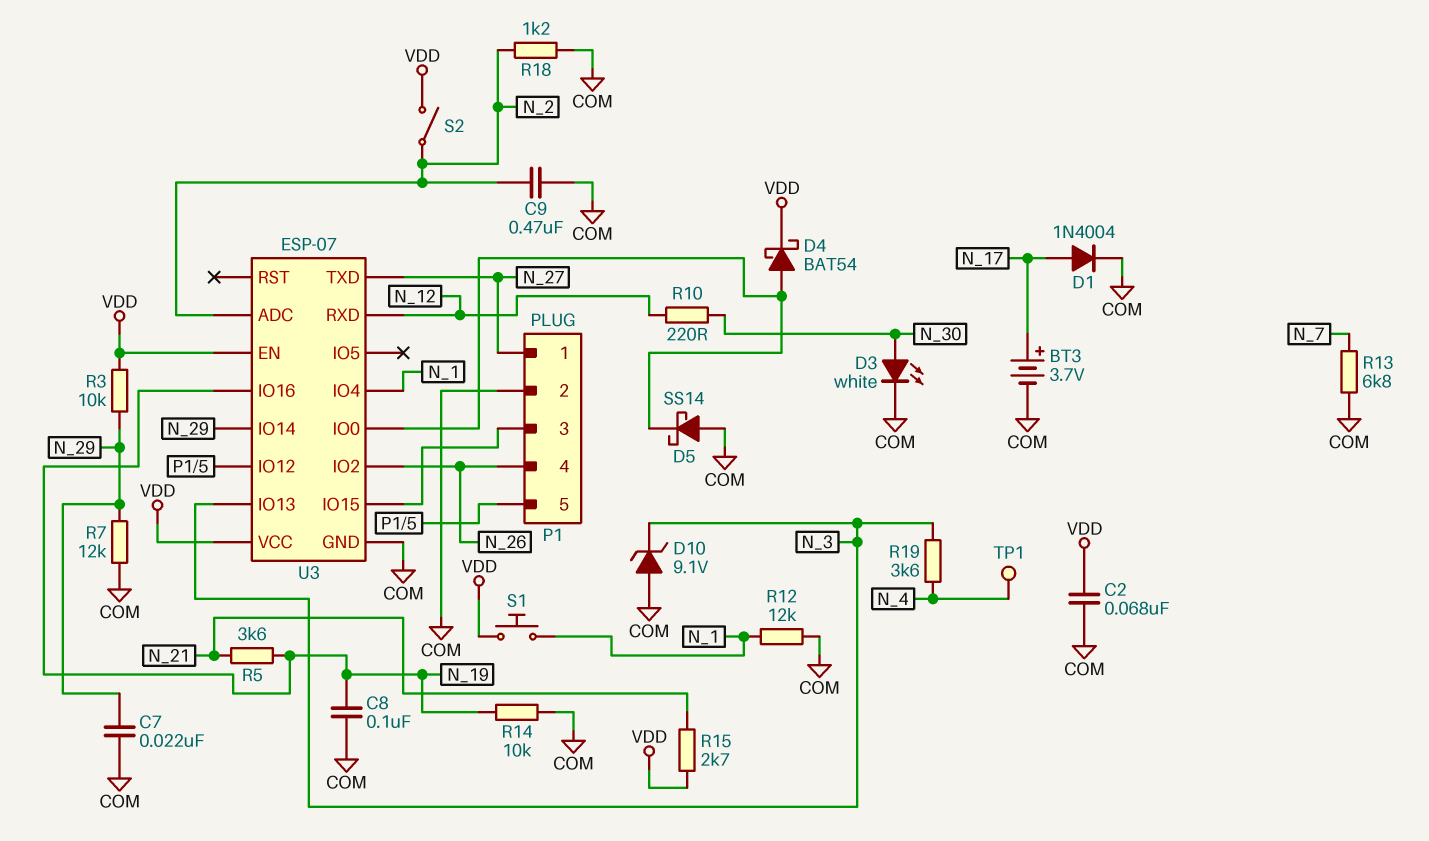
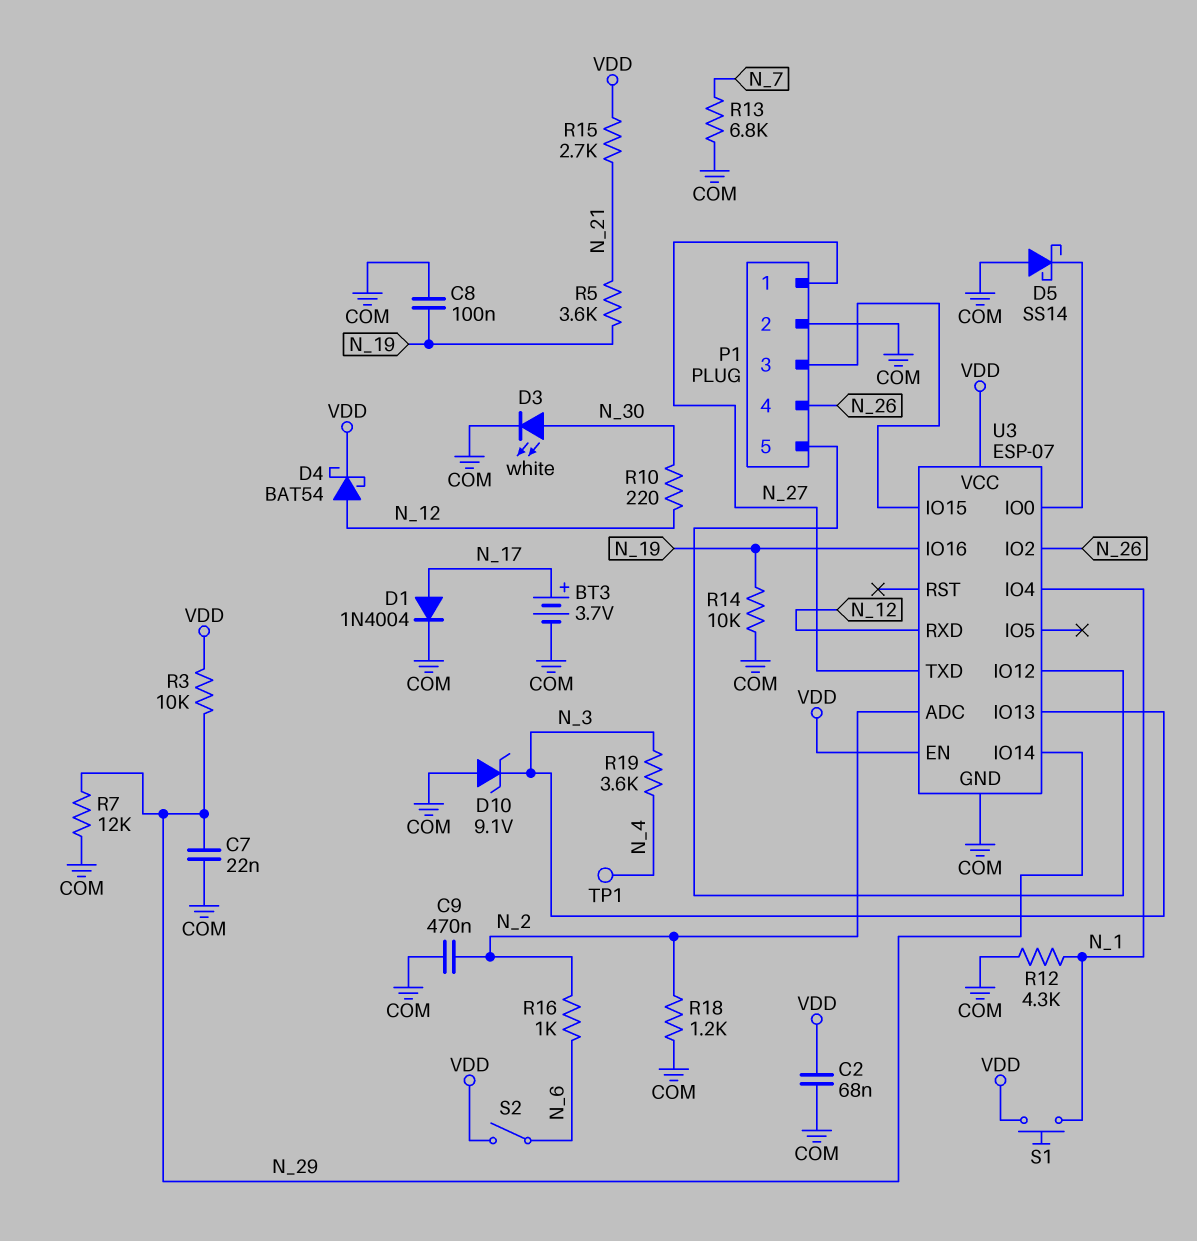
D4: schottky BAT54 (A U3/IO0, K VDD) -> schottky BAT54 (A N_12, K VDD)
R12: 12k (COM, N_1) -> 4.3k (COM, N_1)
R16: none -> 1k (N_2, N_6)
S2: switch (N_2, VDD) -> switch (N_6, VDD)

